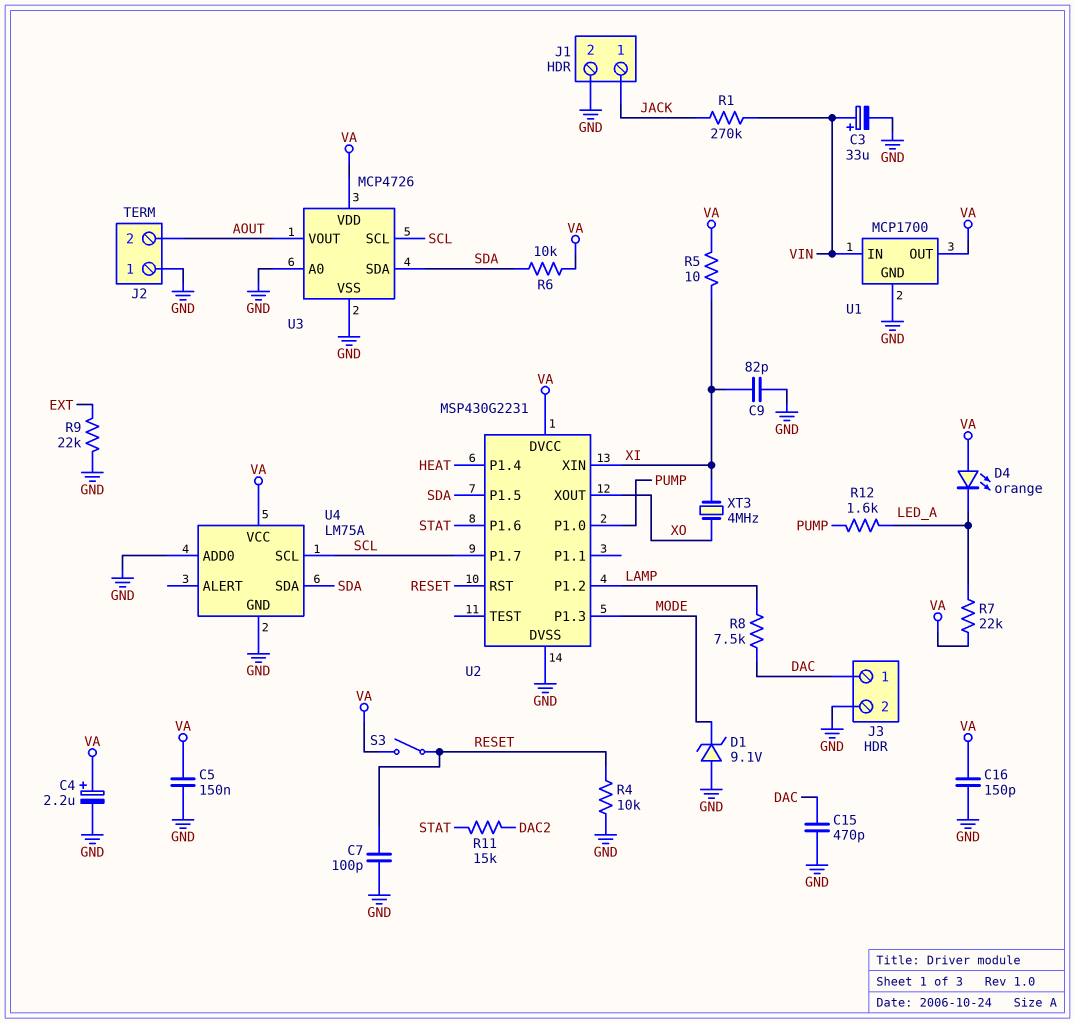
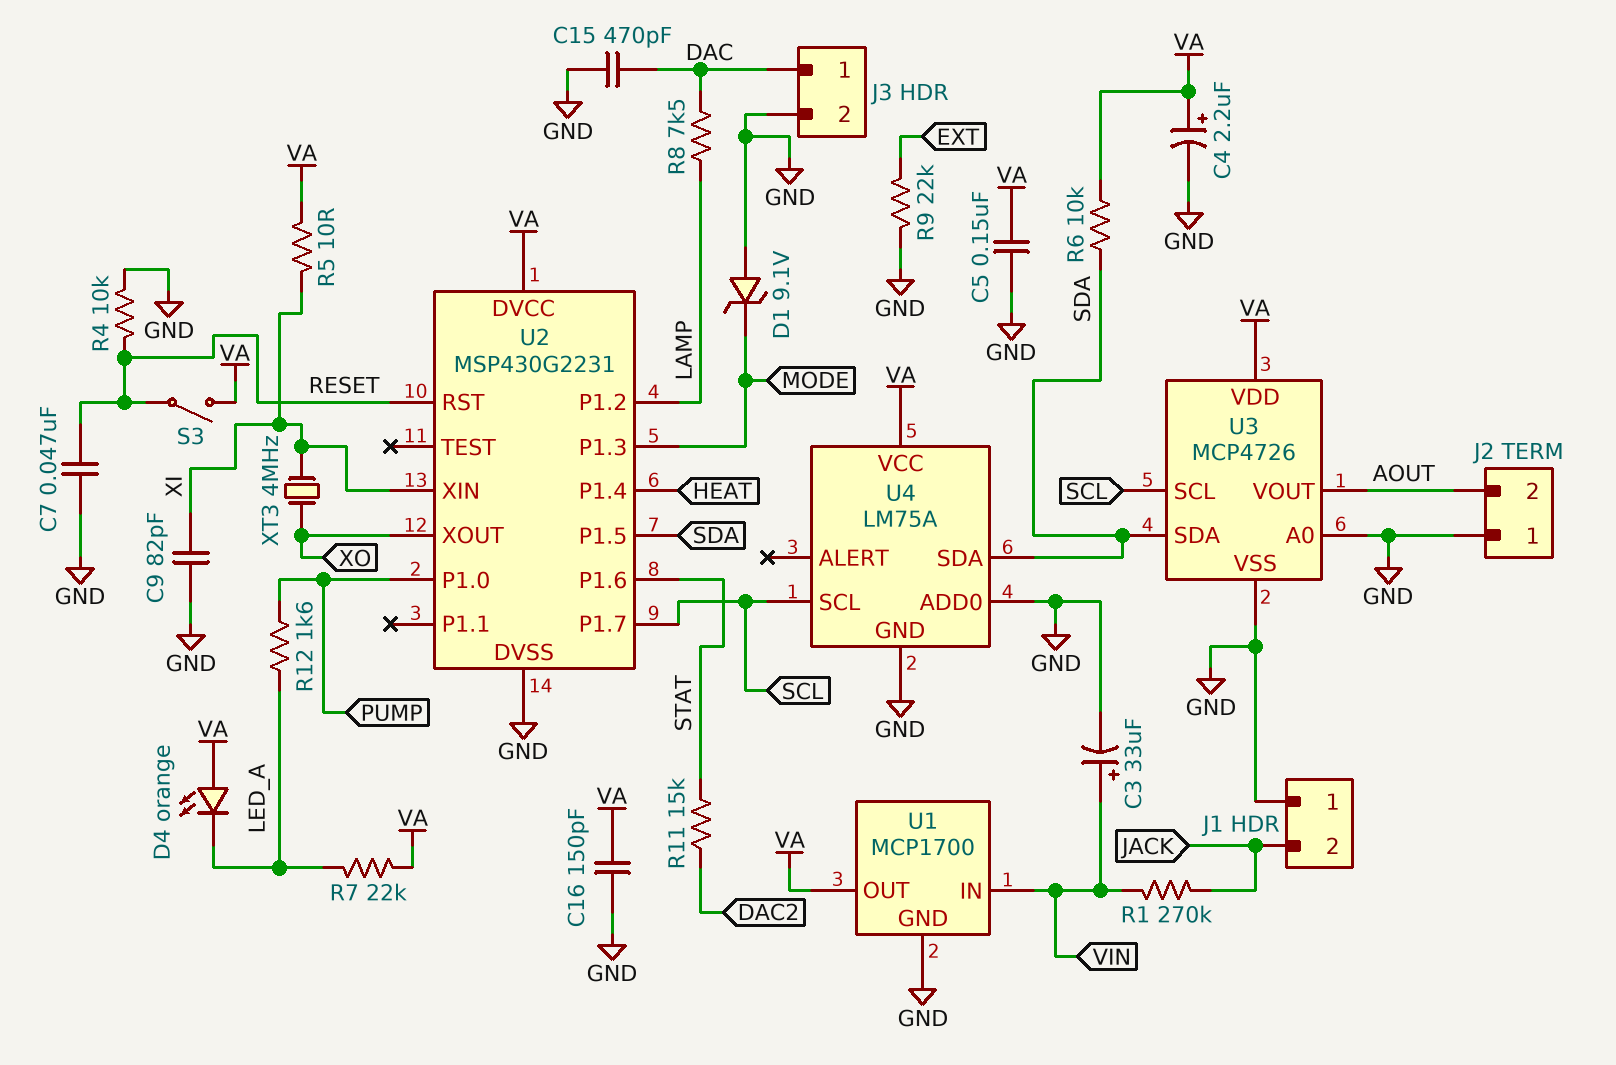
C7: 100pF (GND, RESET) -> 47nF (GND, RESET)
J1 pin 1: JACK -> GND
J1 pin 2: GND -> JACK

